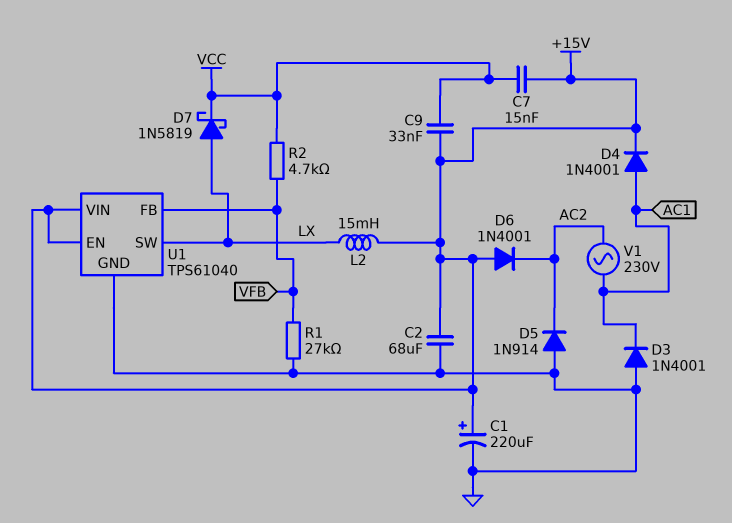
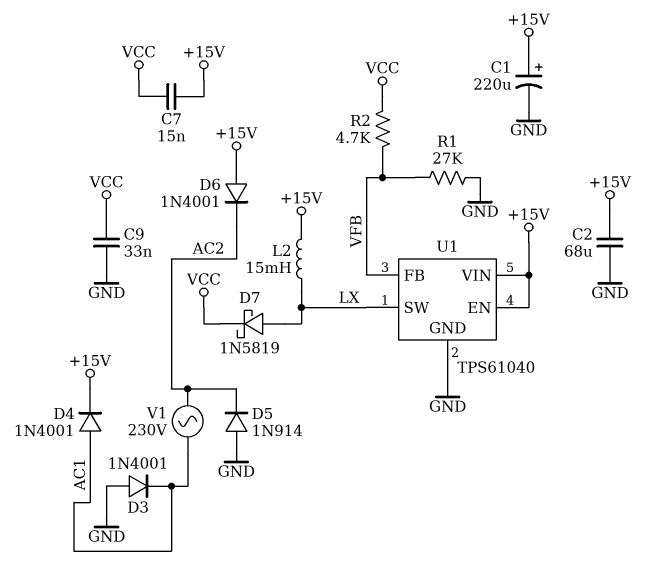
C9: 33nF (+15V, VCC) -> 33nF (GND, VCC)

